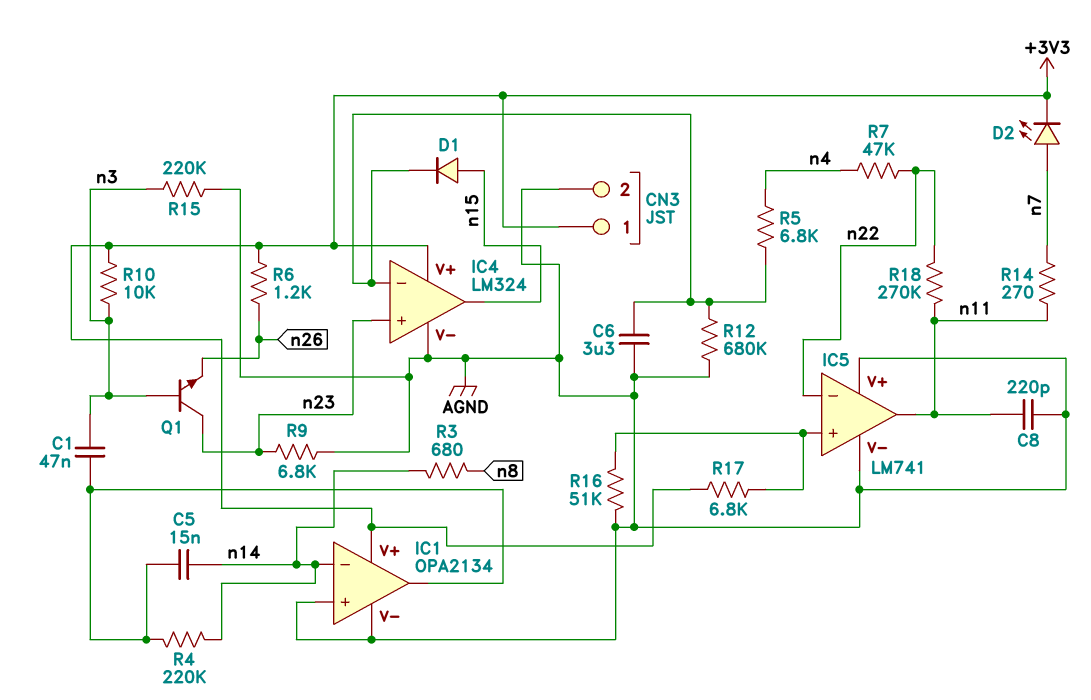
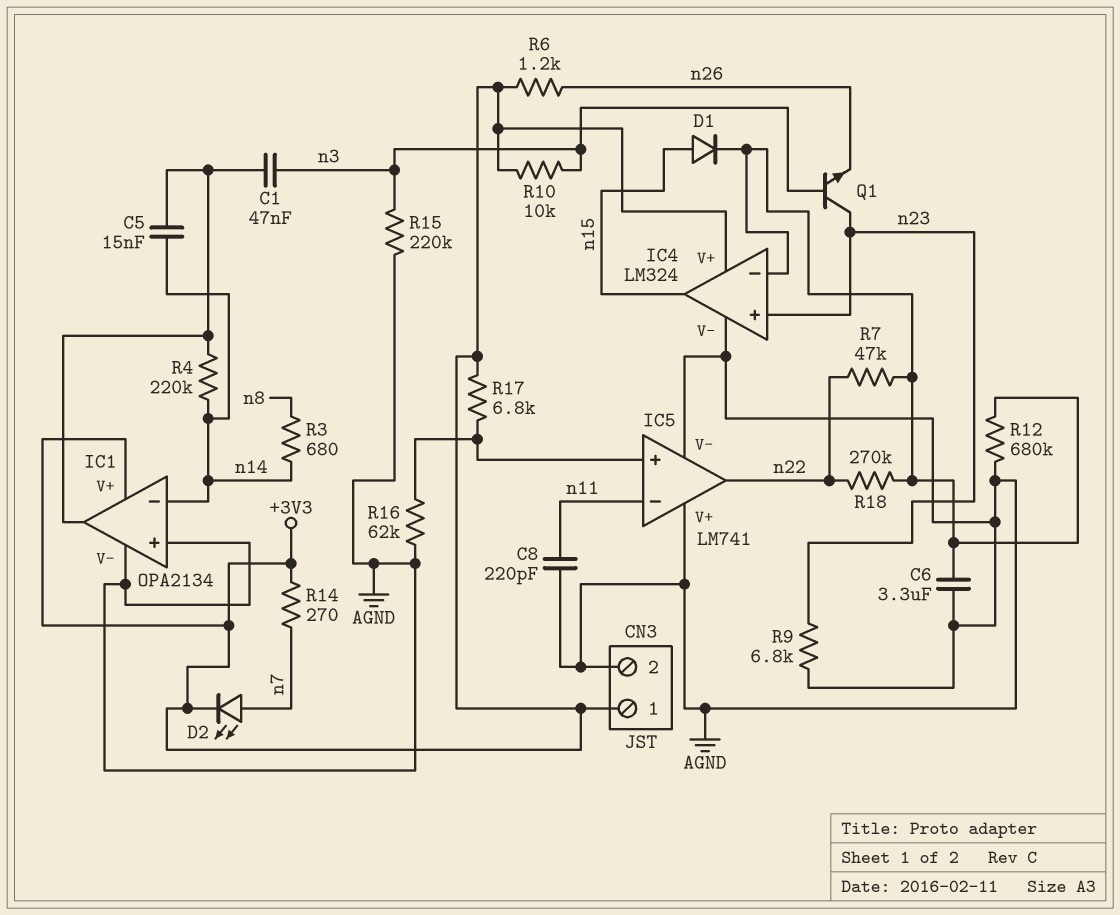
IC5 pin in-: n22 -> n11
IC5 pin out: n11 -> n22
R5: 6.8k (IC4/in-, n4) -> none
R7: 47k (n4, n22) -> 47k (IC4/in-, n22)
R14: 270 (n7, n11) -> 270 (+3V3, n7)
R16: 51k (AGND, IC5/in+) -> 62k (AGND, IC5/in+)
R18: 270k (n11, n22) -> 270k (IC4/in-, n22)

